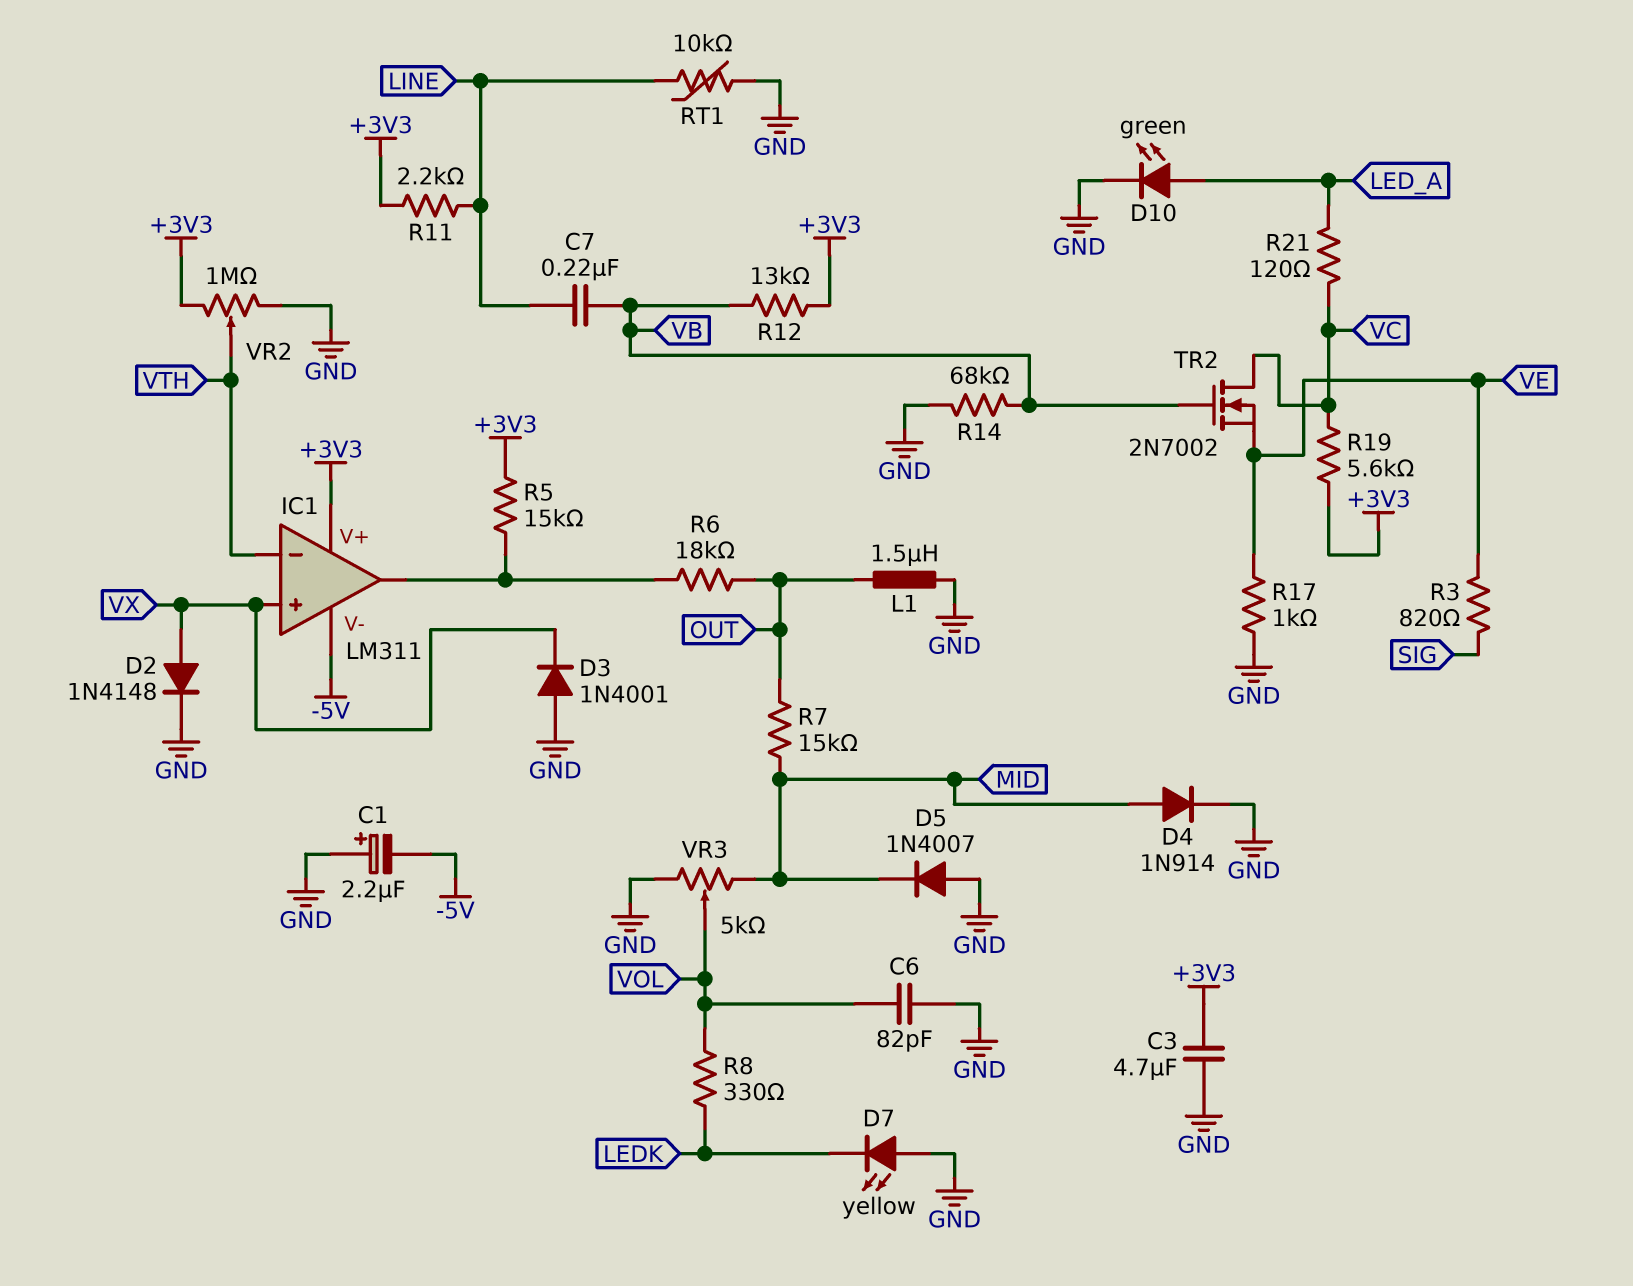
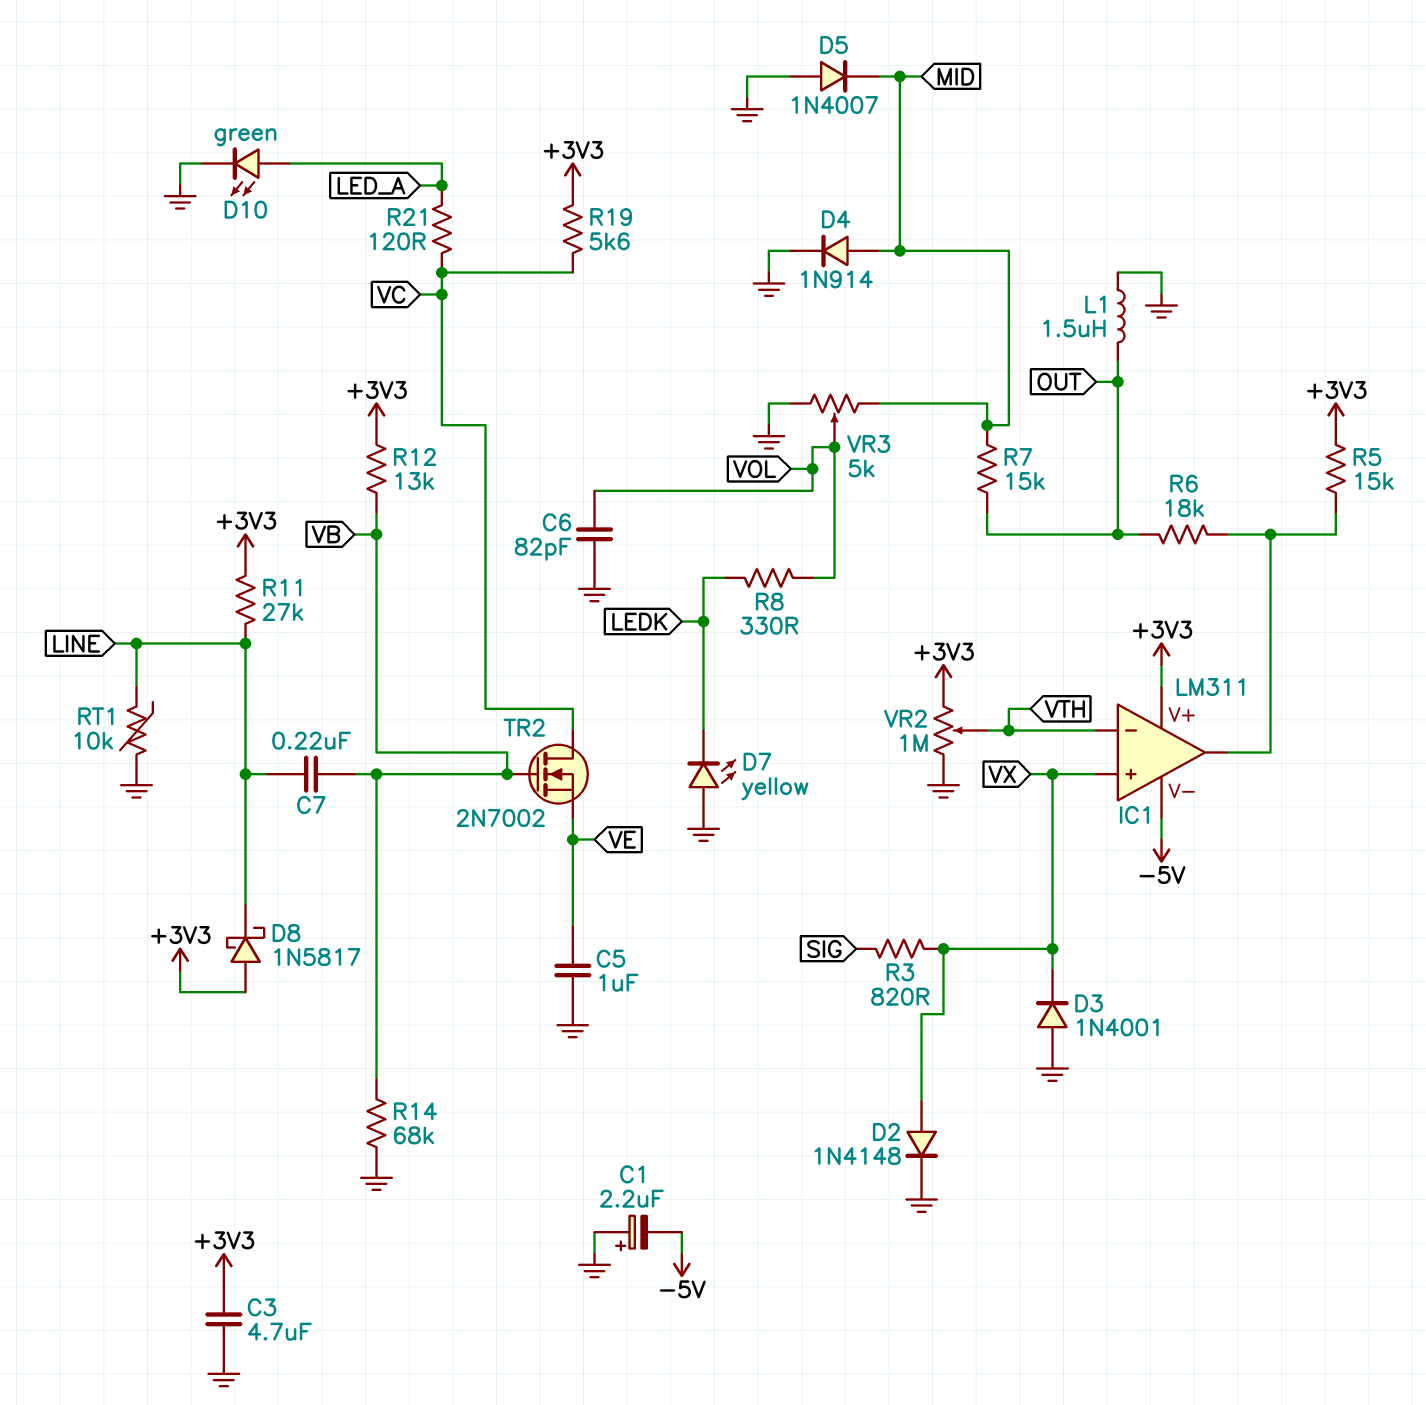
C5: none -> 1uF (GND, VE)
D8: none -> schottky 1N5817 (A +3V3, K LINE)
R3: 820 (SIG, VE) -> 820 (SIG, VX)
R11: 2.2k (+3V3, LINE) -> 27k (+3V3, LINE)
R17: 1k (GND, VE) -> none

